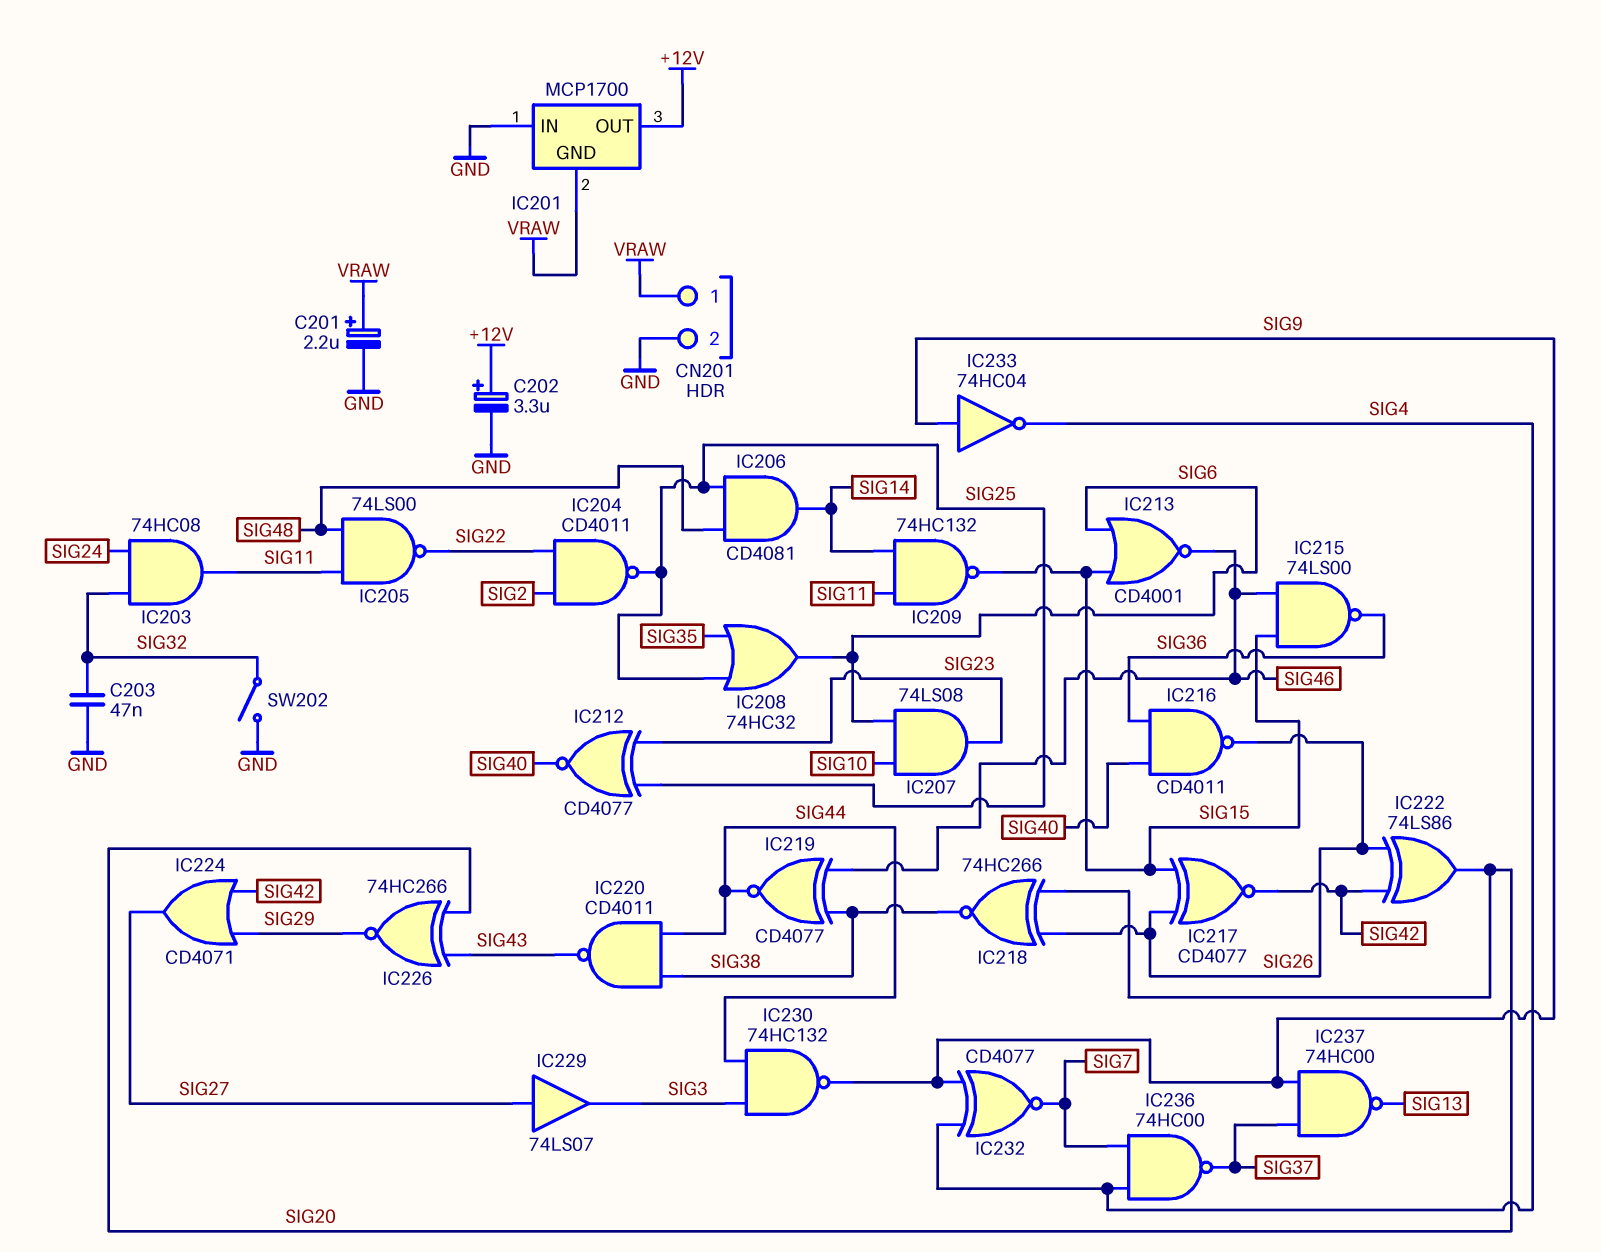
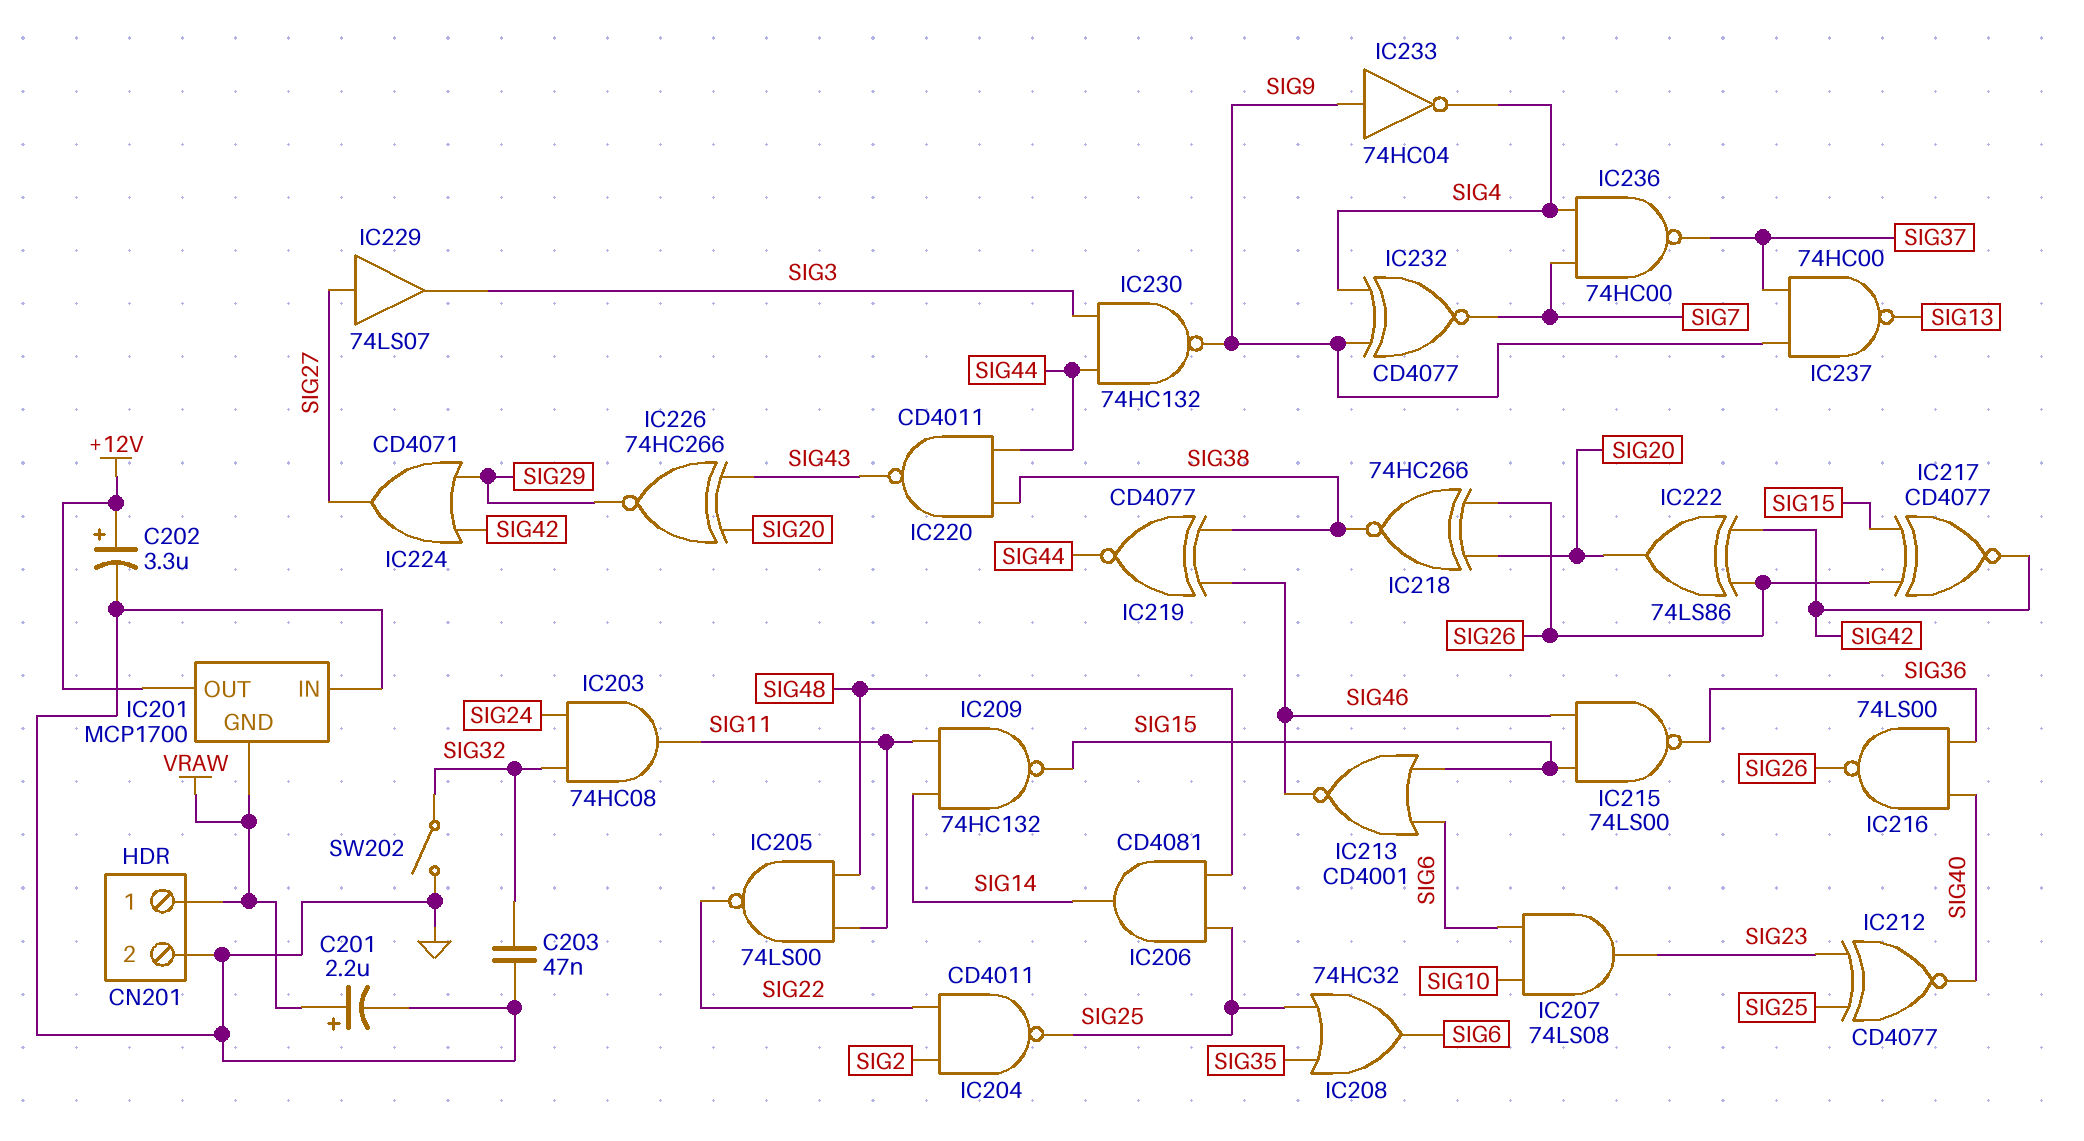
IC216: NAND CD4011 (in SIG36, in SIG40, out SIG26) -> NAND 74LS00 (in SIG36, in SIG40, out SIG26)

